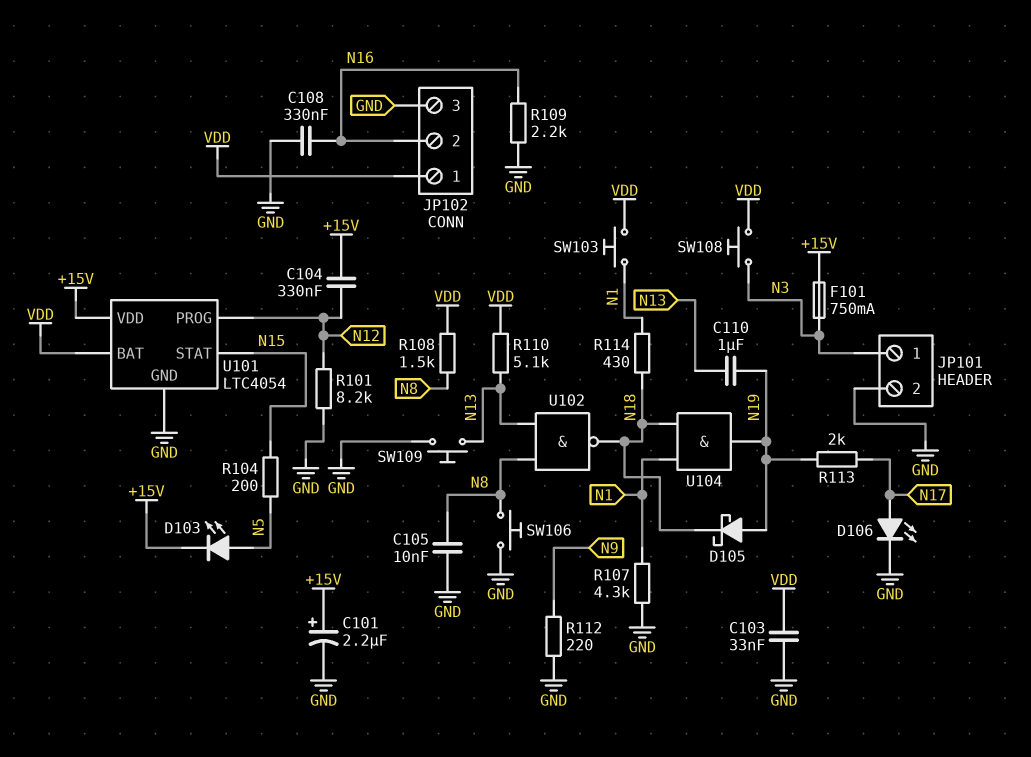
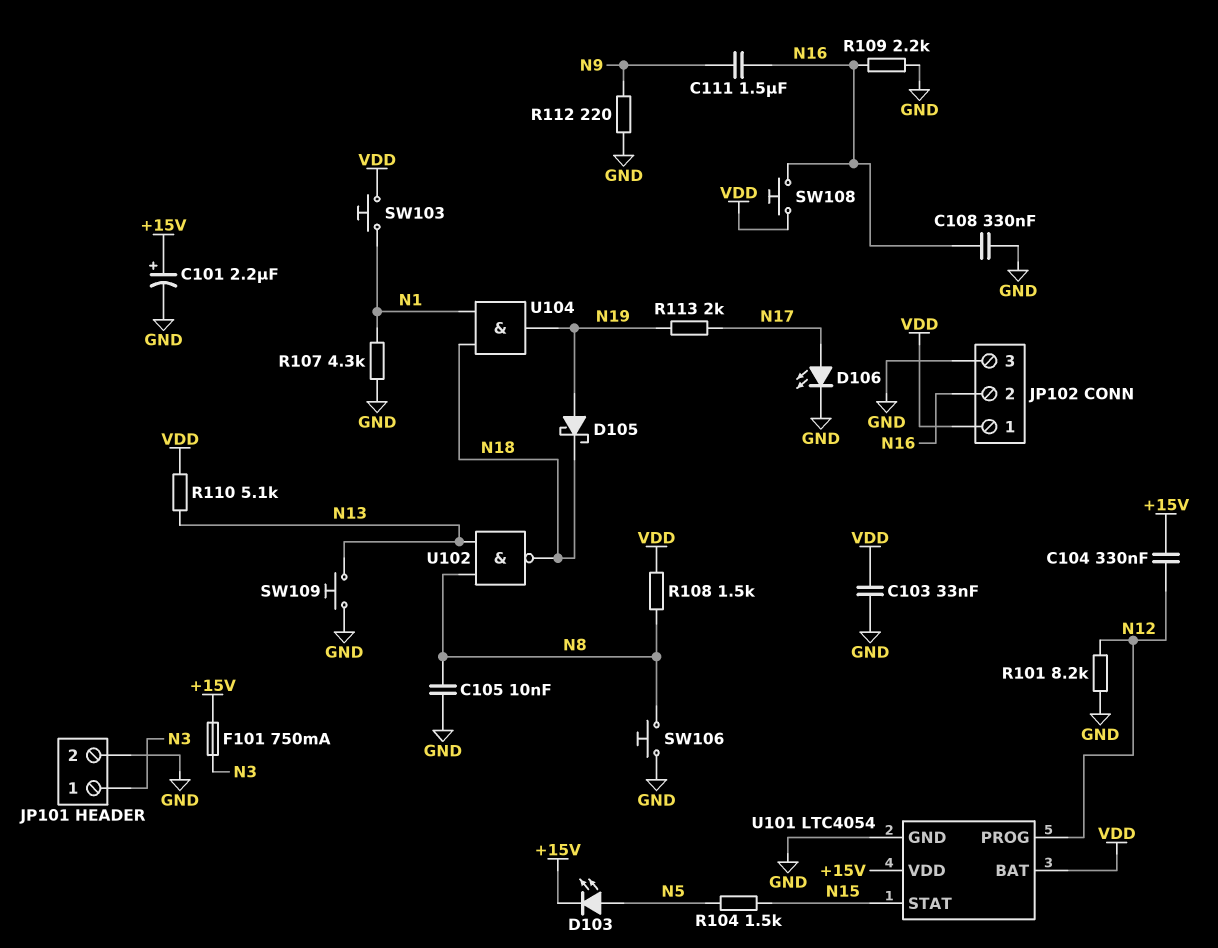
C110: 1uF (N13, N19) -> none
C111: none -> 1.5uF (N9, N16)
R104: 200 (N5, N15) -> 1.5k (N5, N15)
R114: 430 (N1, N18) -> none
SW108: button (N3, VDD) -> button (N16, VDD)

